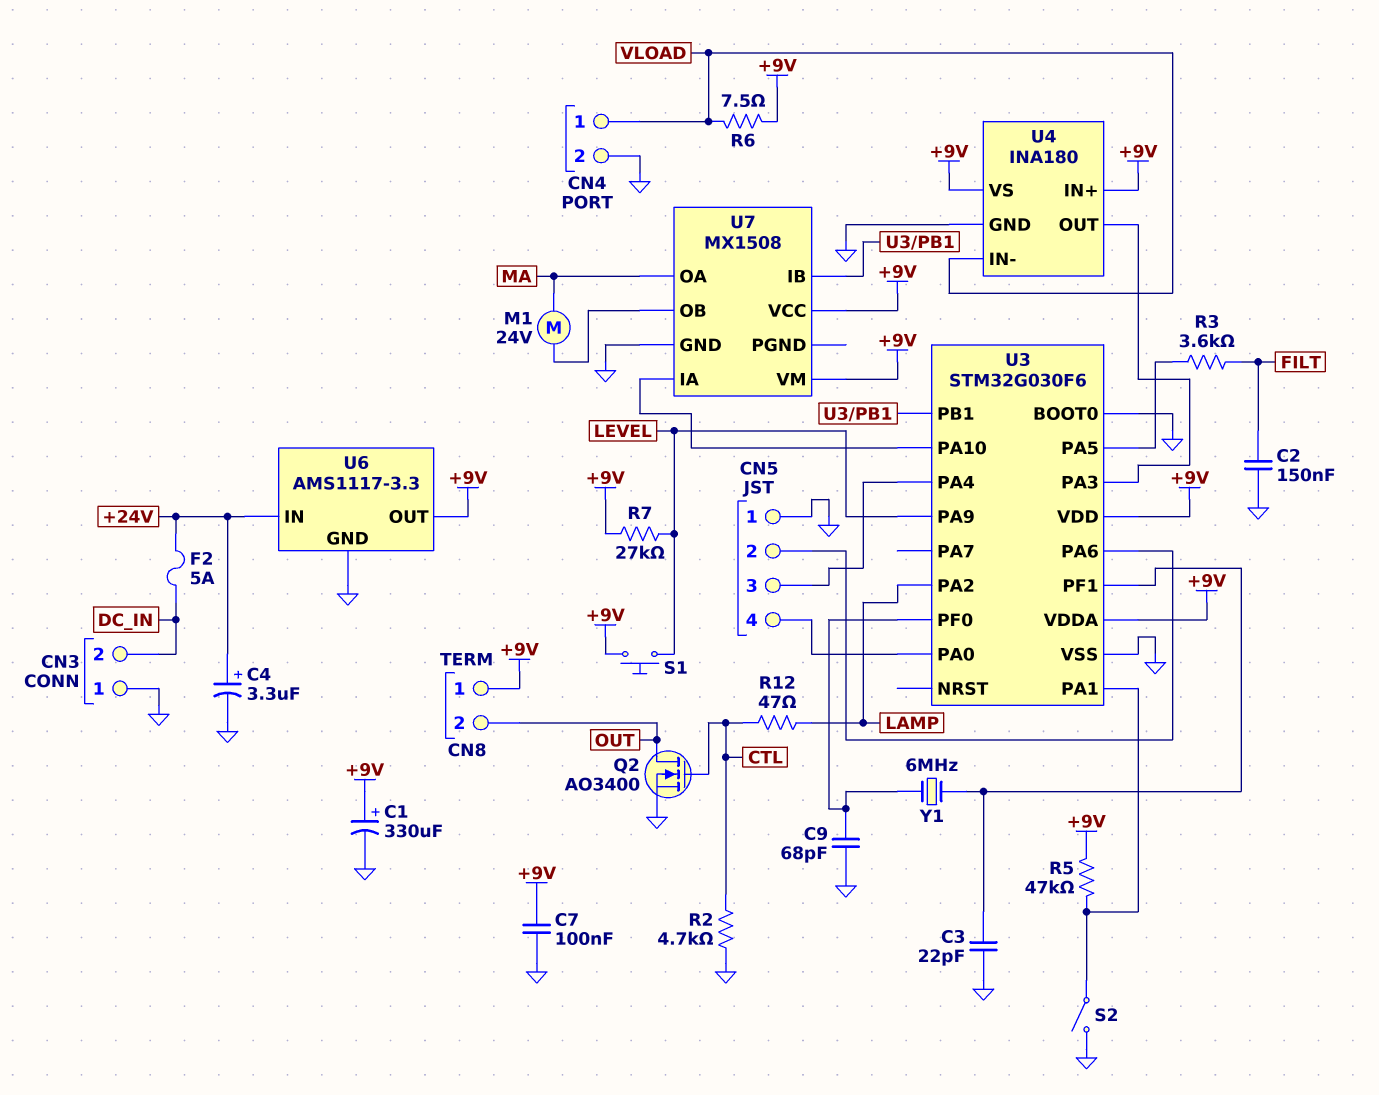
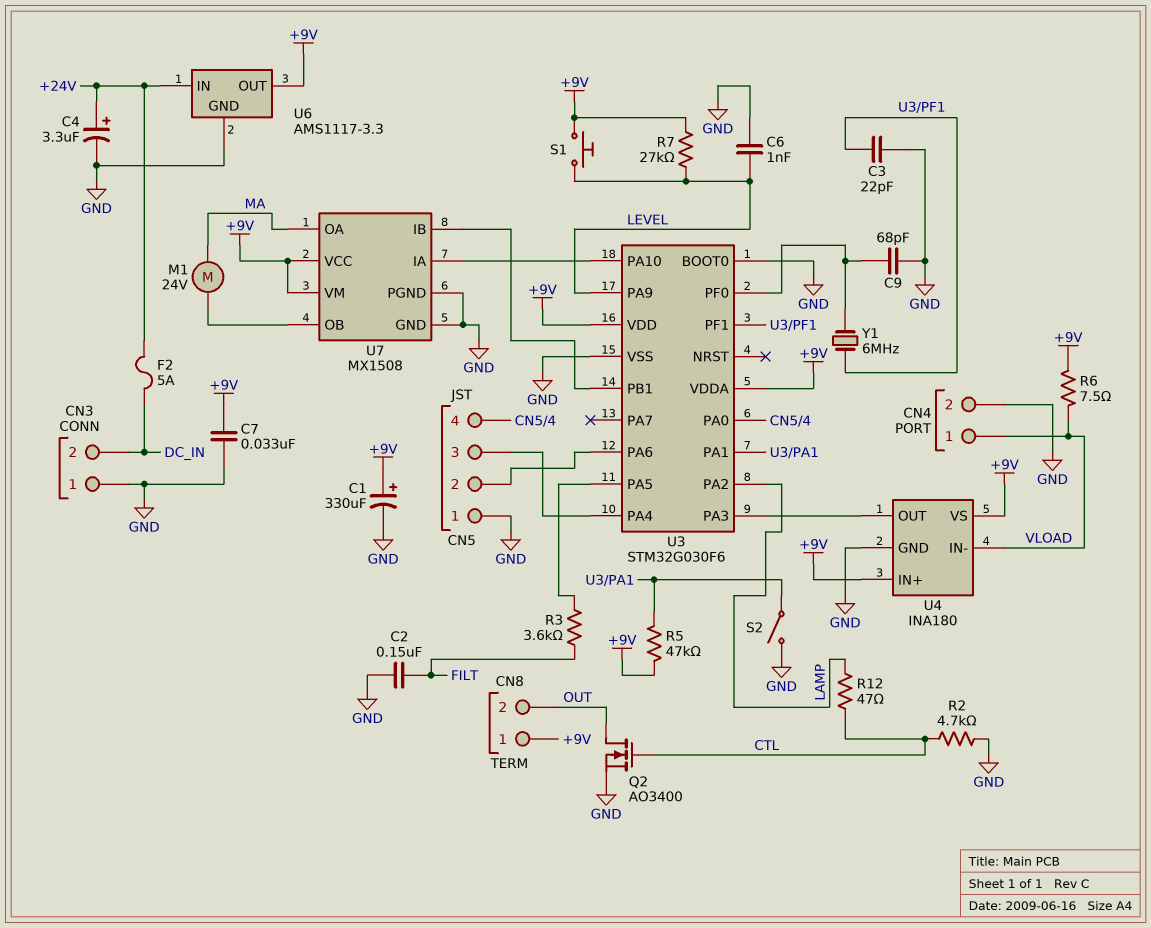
C6: none -> 1nF (GND, LEVEL)
C7: 100nF (+9V, GND) -> 33nF (+9V, GND)
U7 pin PGND: none -> GND

